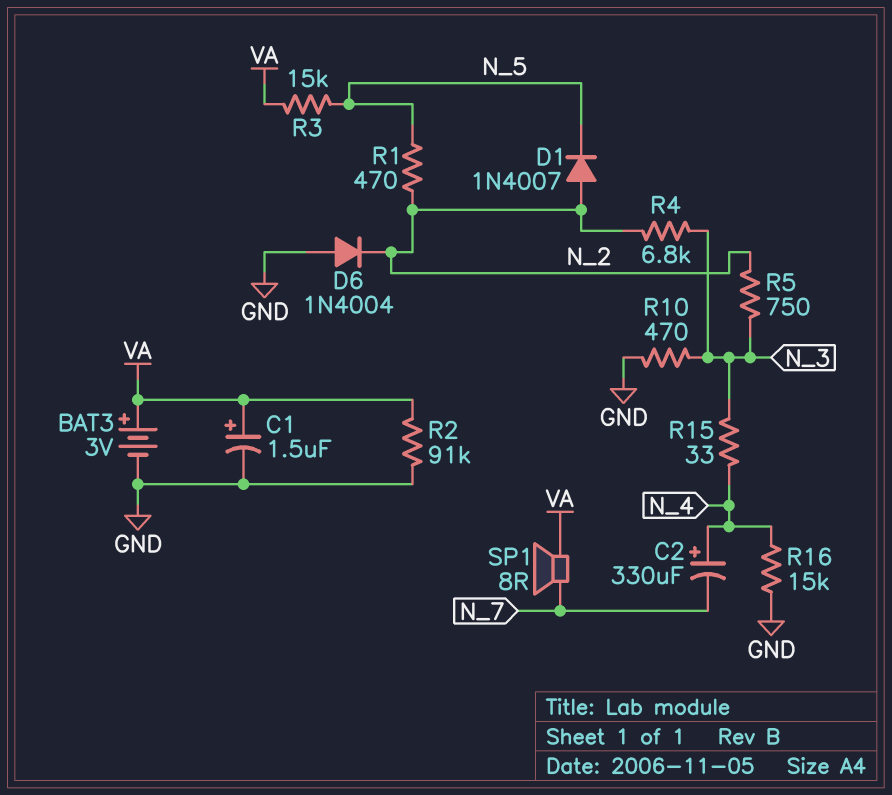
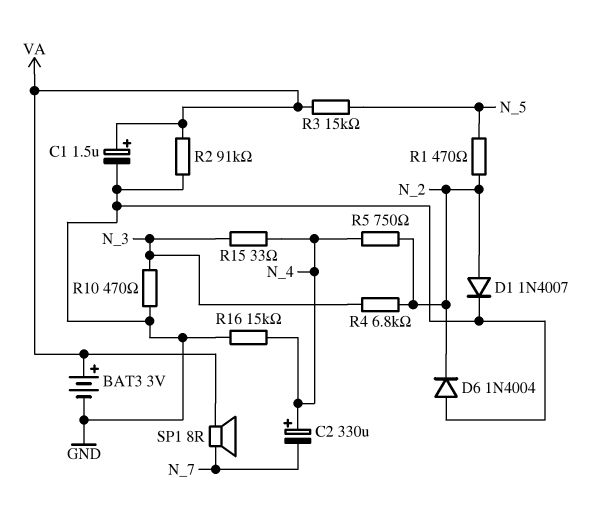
D1: diode 1N4007 (A N_2, K N_5) -> diode 1N4007 (A N_2, K GND)
R5: 750 (N_2, N_3) -> 750 (N_2, N_4)

